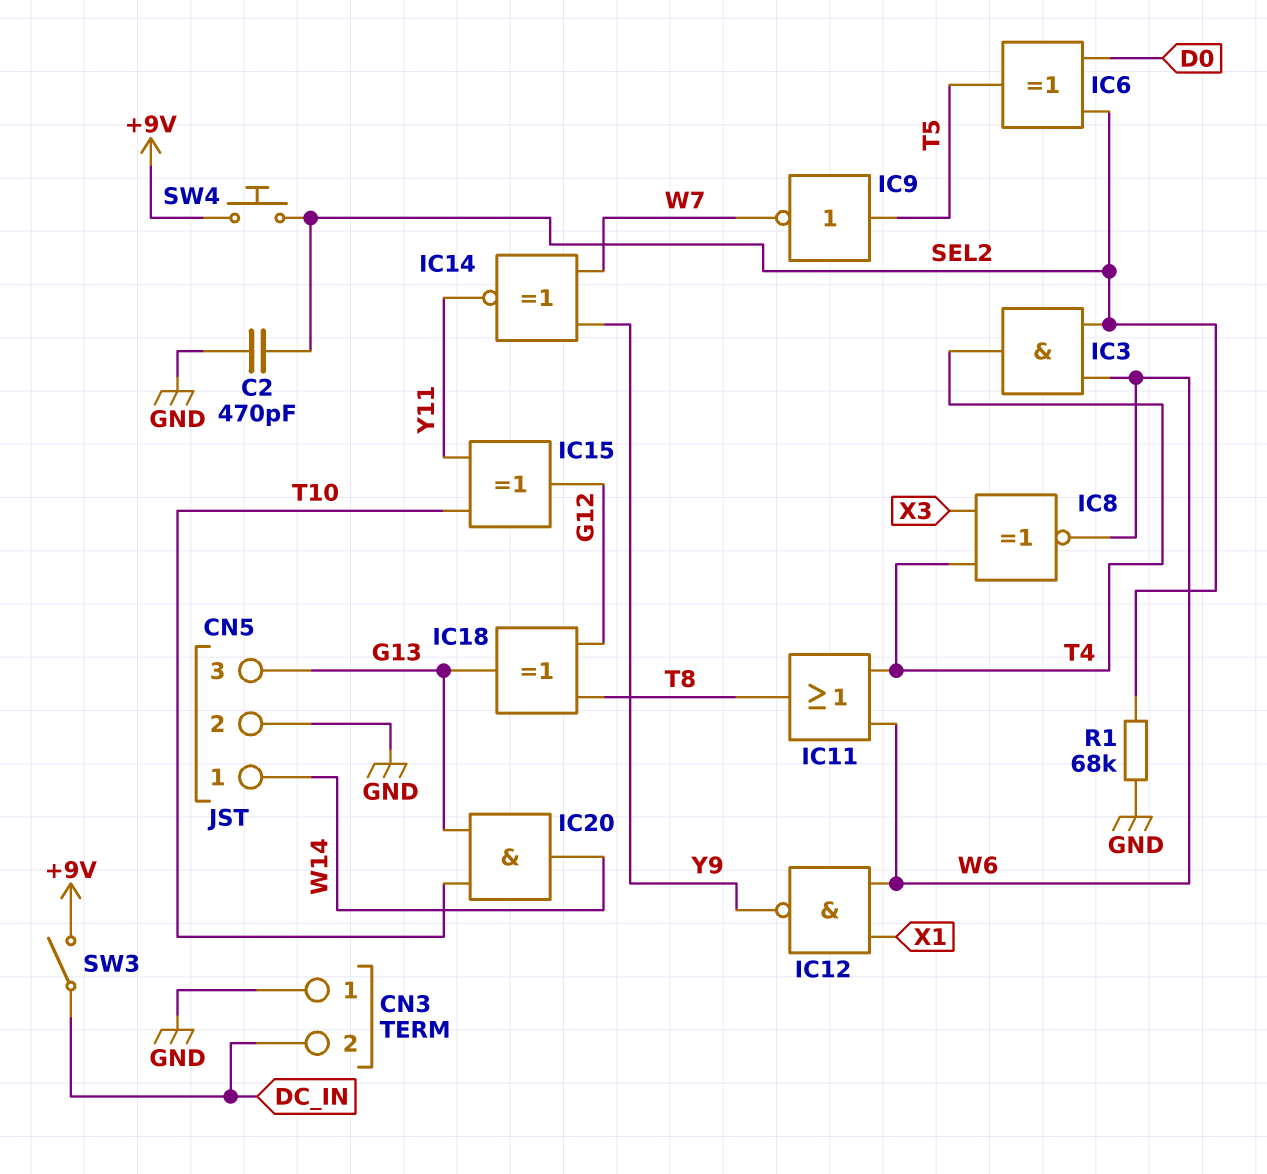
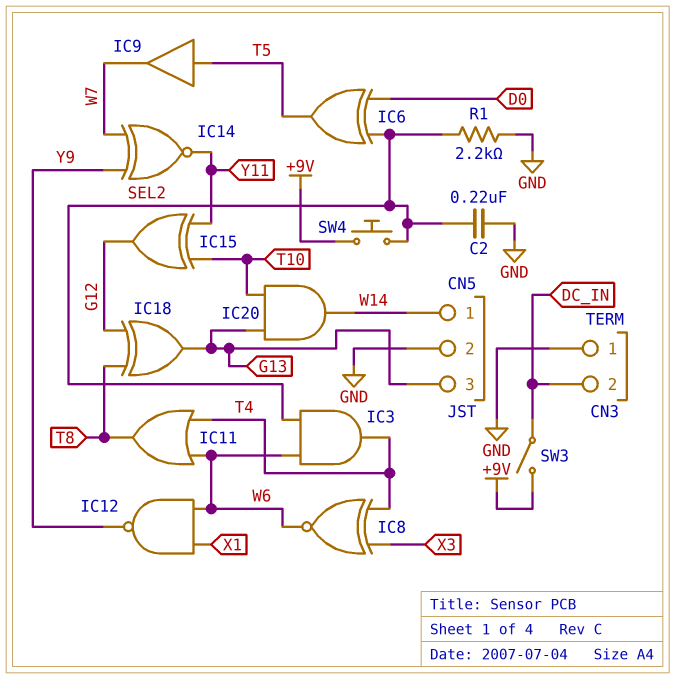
C2: 470pF (GND, SEL2) -> 220nF (GND, SEL2)
IC9: NOT (in T5, out W7) -> buffer (in T5, out W7)
R1: 68k (GND, SEL2) -> 2.2k (GND, SEL2)

